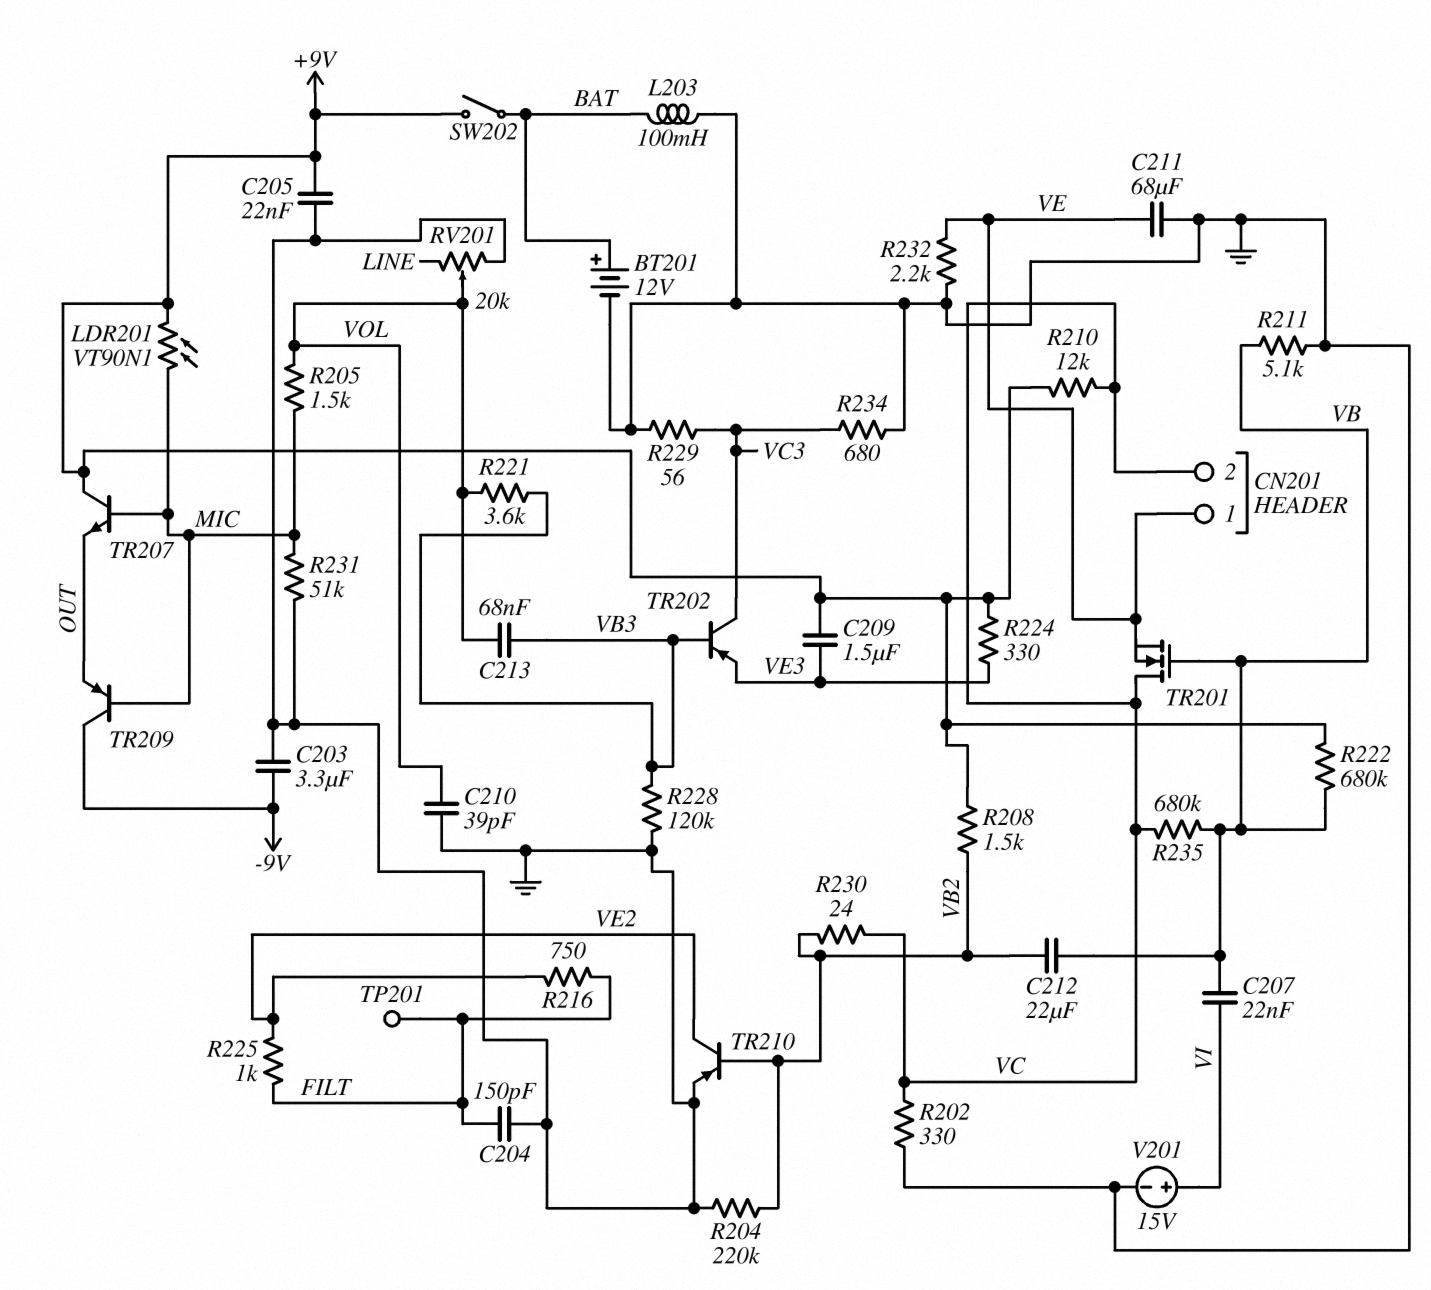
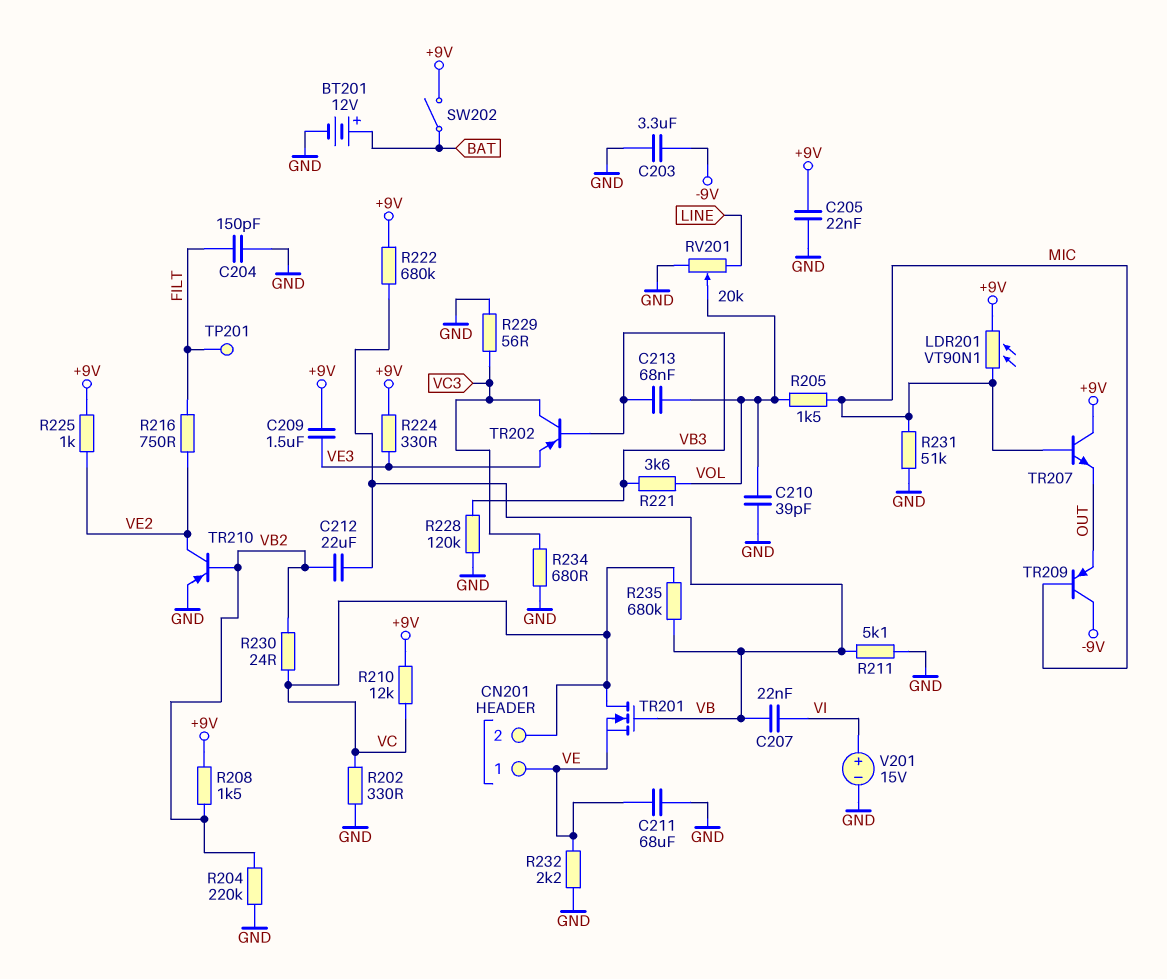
L203: 100mH (BAT, GND) -> none
R225: 1k (FILT, VE2) -> 1k (+9V, VE2)

